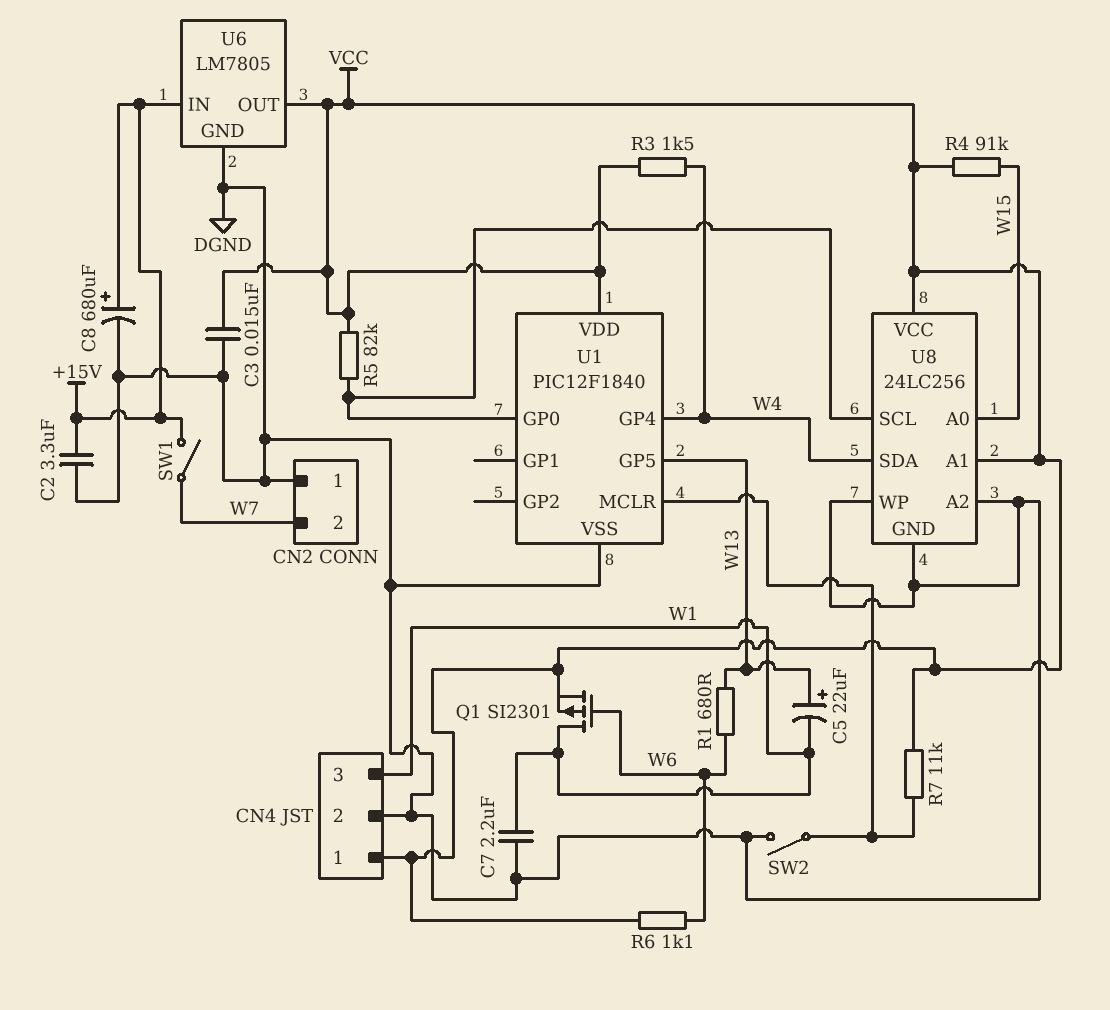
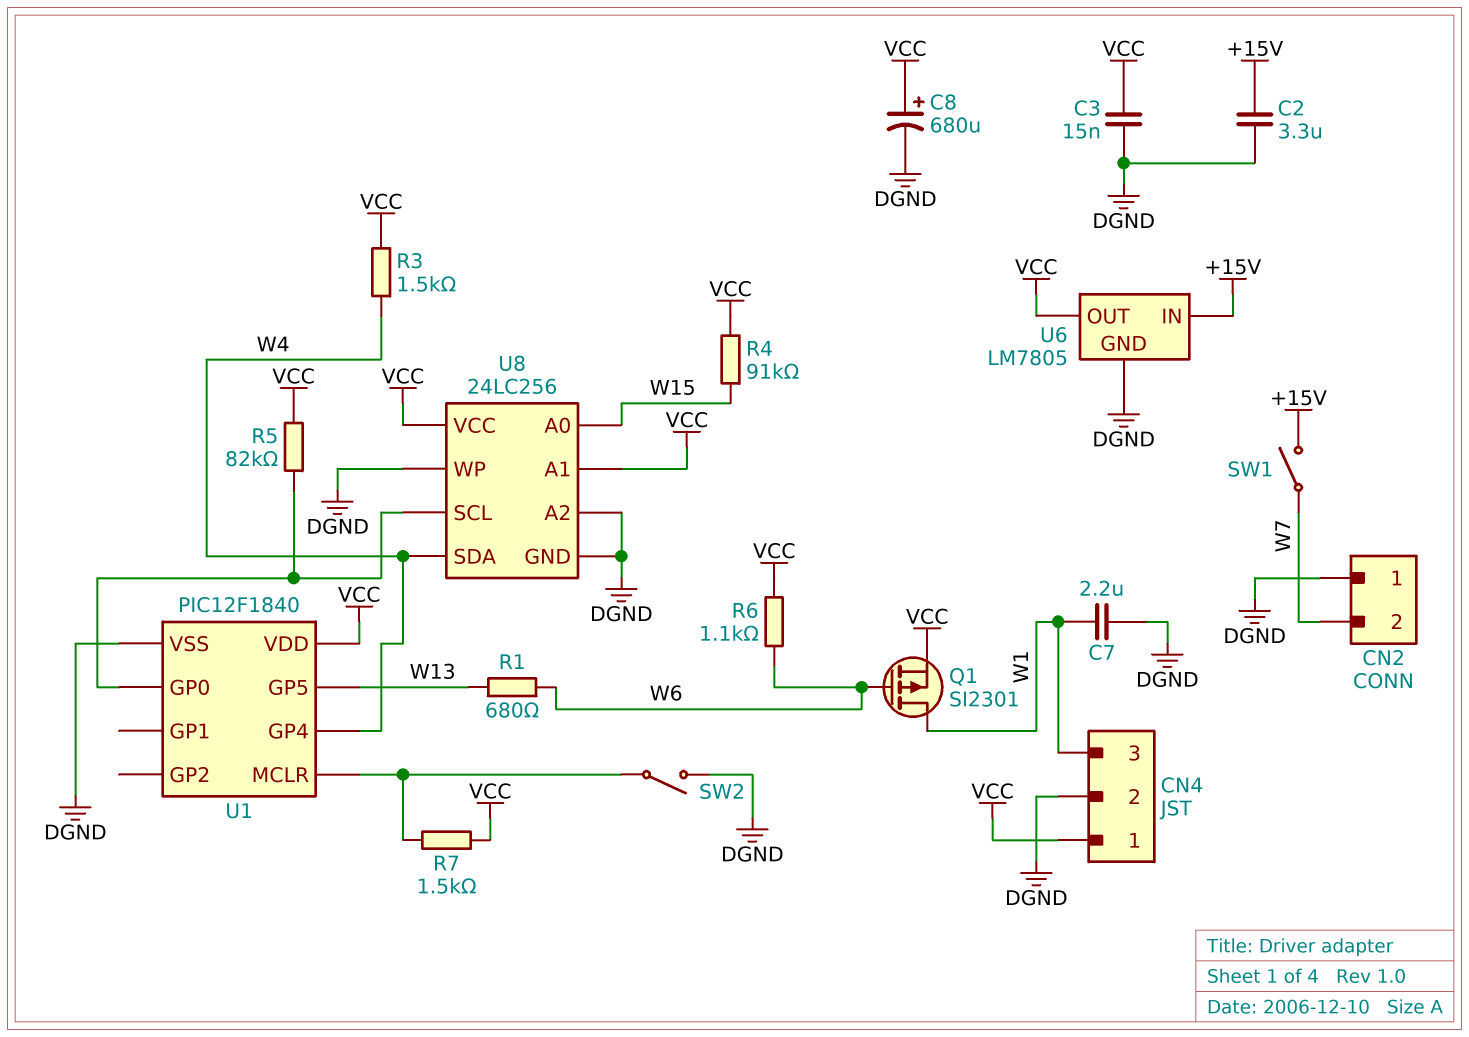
C5: 22uF (plus W13, minus W1) -> none
C8: 680uF (plus +15V, minus DGND) -> 680uF (plus VCC, minus DGND)
R7: 11k (U1/MCLR, VCC) -> 1.5k (U1/MCLR, VCC)

